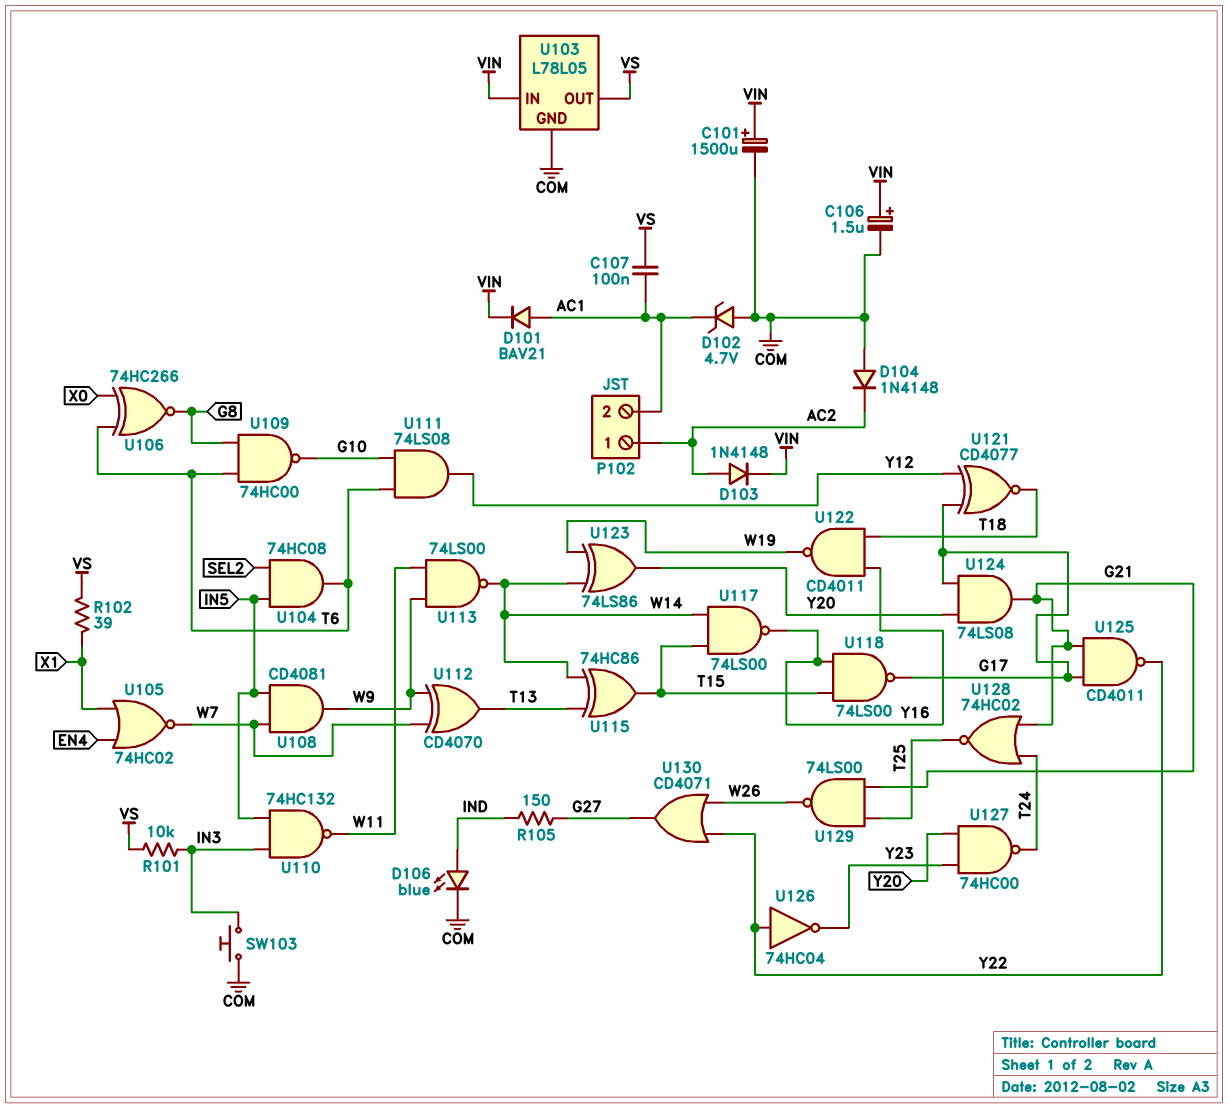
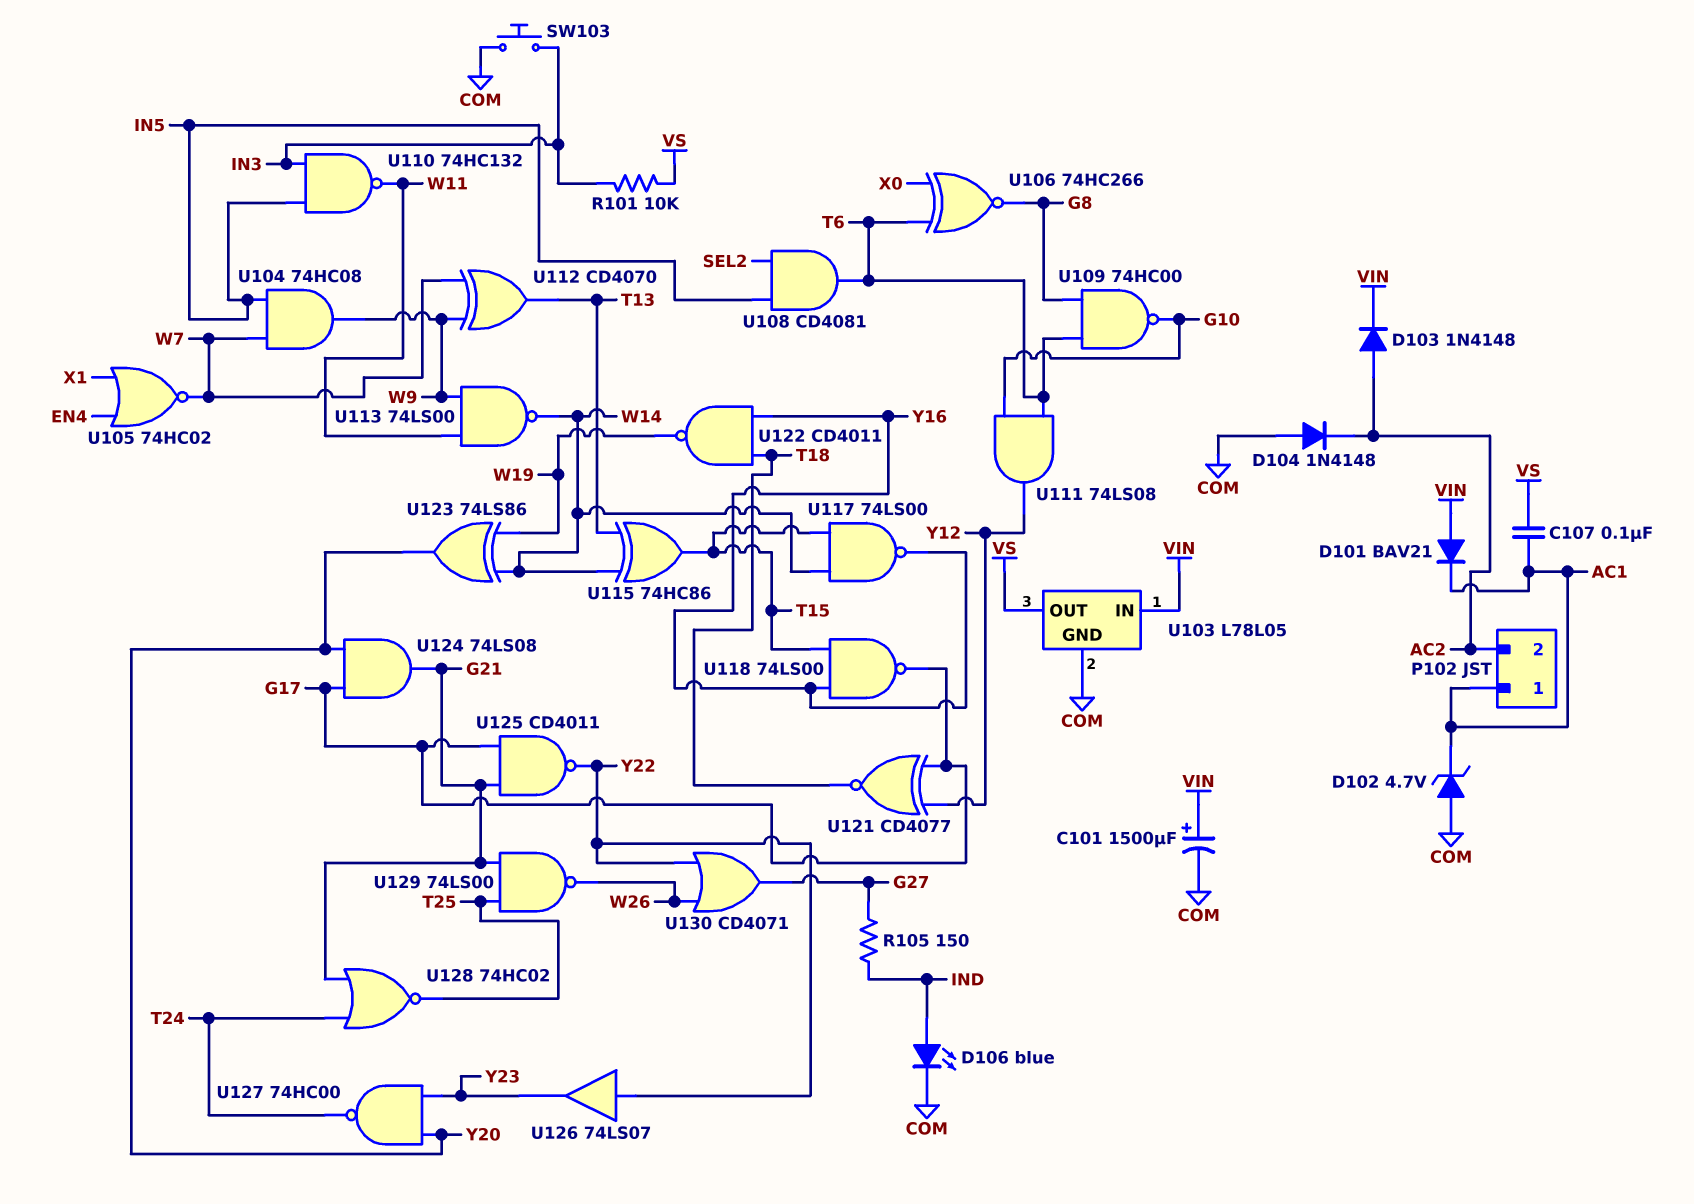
C106: 1.5uF (plus VIN, minus COM) -> none
D101: diode BAV21 (A AC1, K VIN) -> diode BAV21 (A VIN, K AC1)
P102 pin 1: AC2 -> AC1
P102 pin 2: AC1 -> AC2
R102: 39 (VS, X1) -> none
U104: AND 74HC08 (in IN5, in SEL2, out T6) -> AND 74HC08 (in IN5, in W7, out W9)
U108: AND CD4081 (in IN5, in W7, out W9) -> AND CD4081 (in IN5, in SEL2, out T6)
U126: NOT 74HC04 (in Y22, out Y23) -> buffer 74LS07 (in Y22, out Y23)

